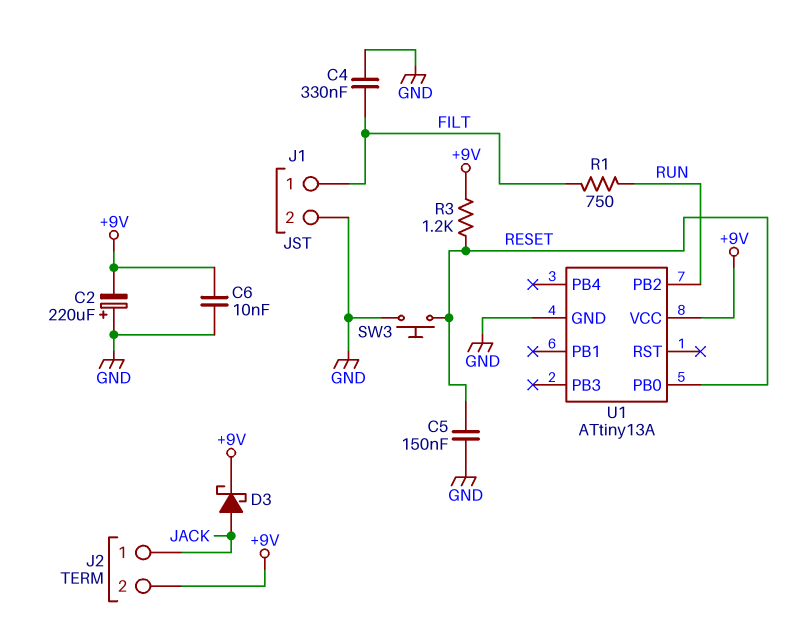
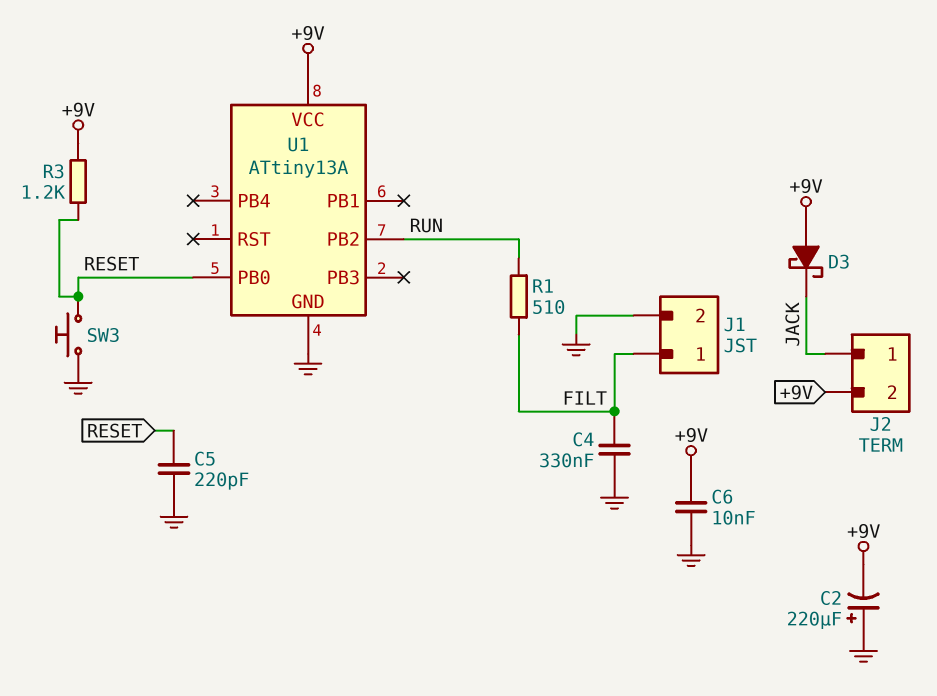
C5: 150nF (GND, RESET) -> 220pF (GND, RESET)
D3: schottky (A JACK, K +9V) -> schottky (A +9V, K JACK)
R1: 750 (FILT, RUN) -> 510 (FILT, RUN)

